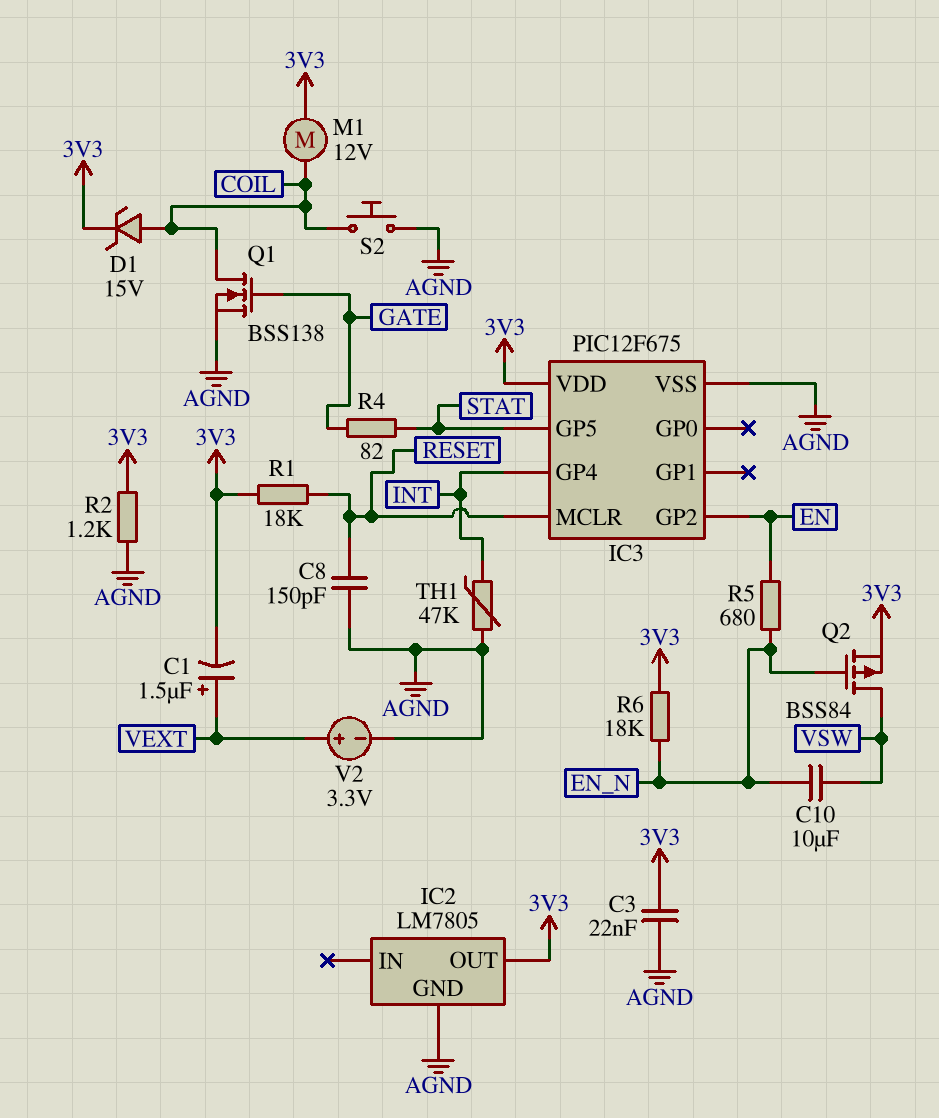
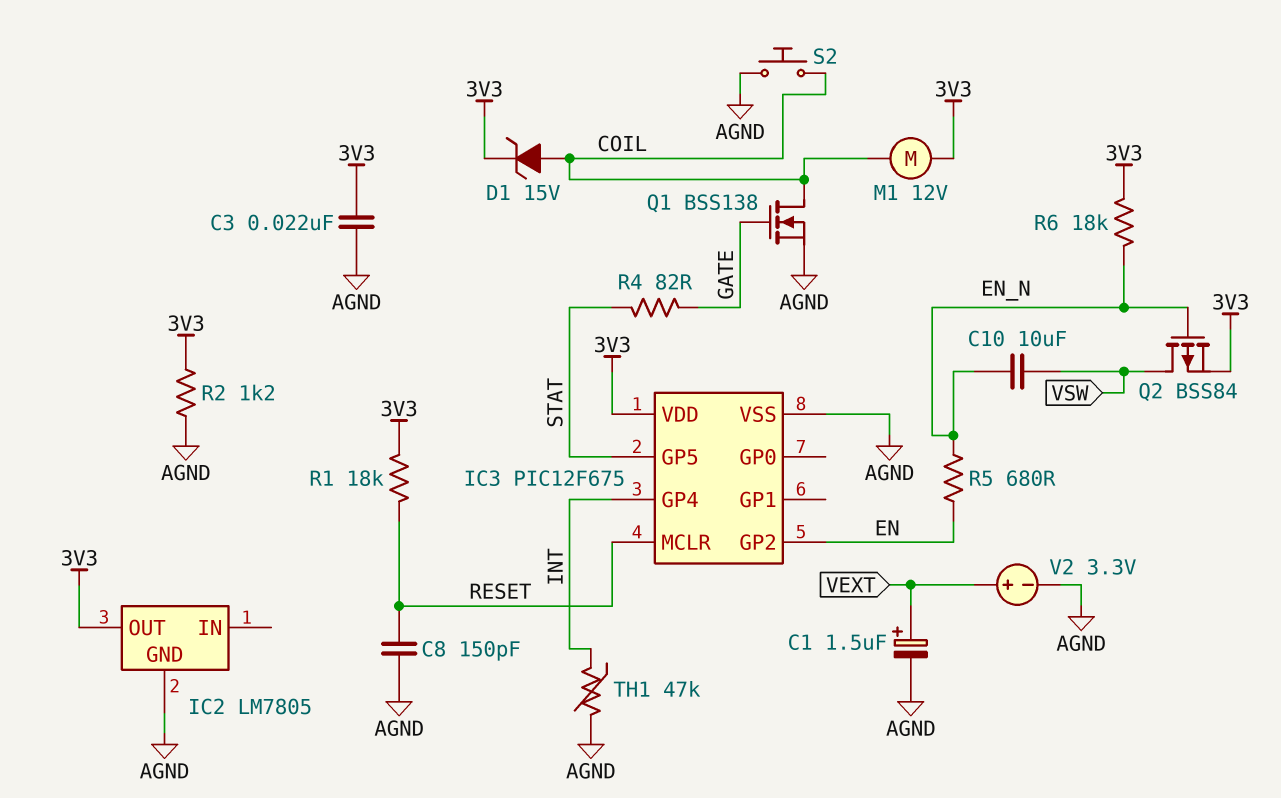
C1: 1.5uF (plus VEXT, minus 3V3) -> 1.5uF (plus VEXT, minus AGND)

